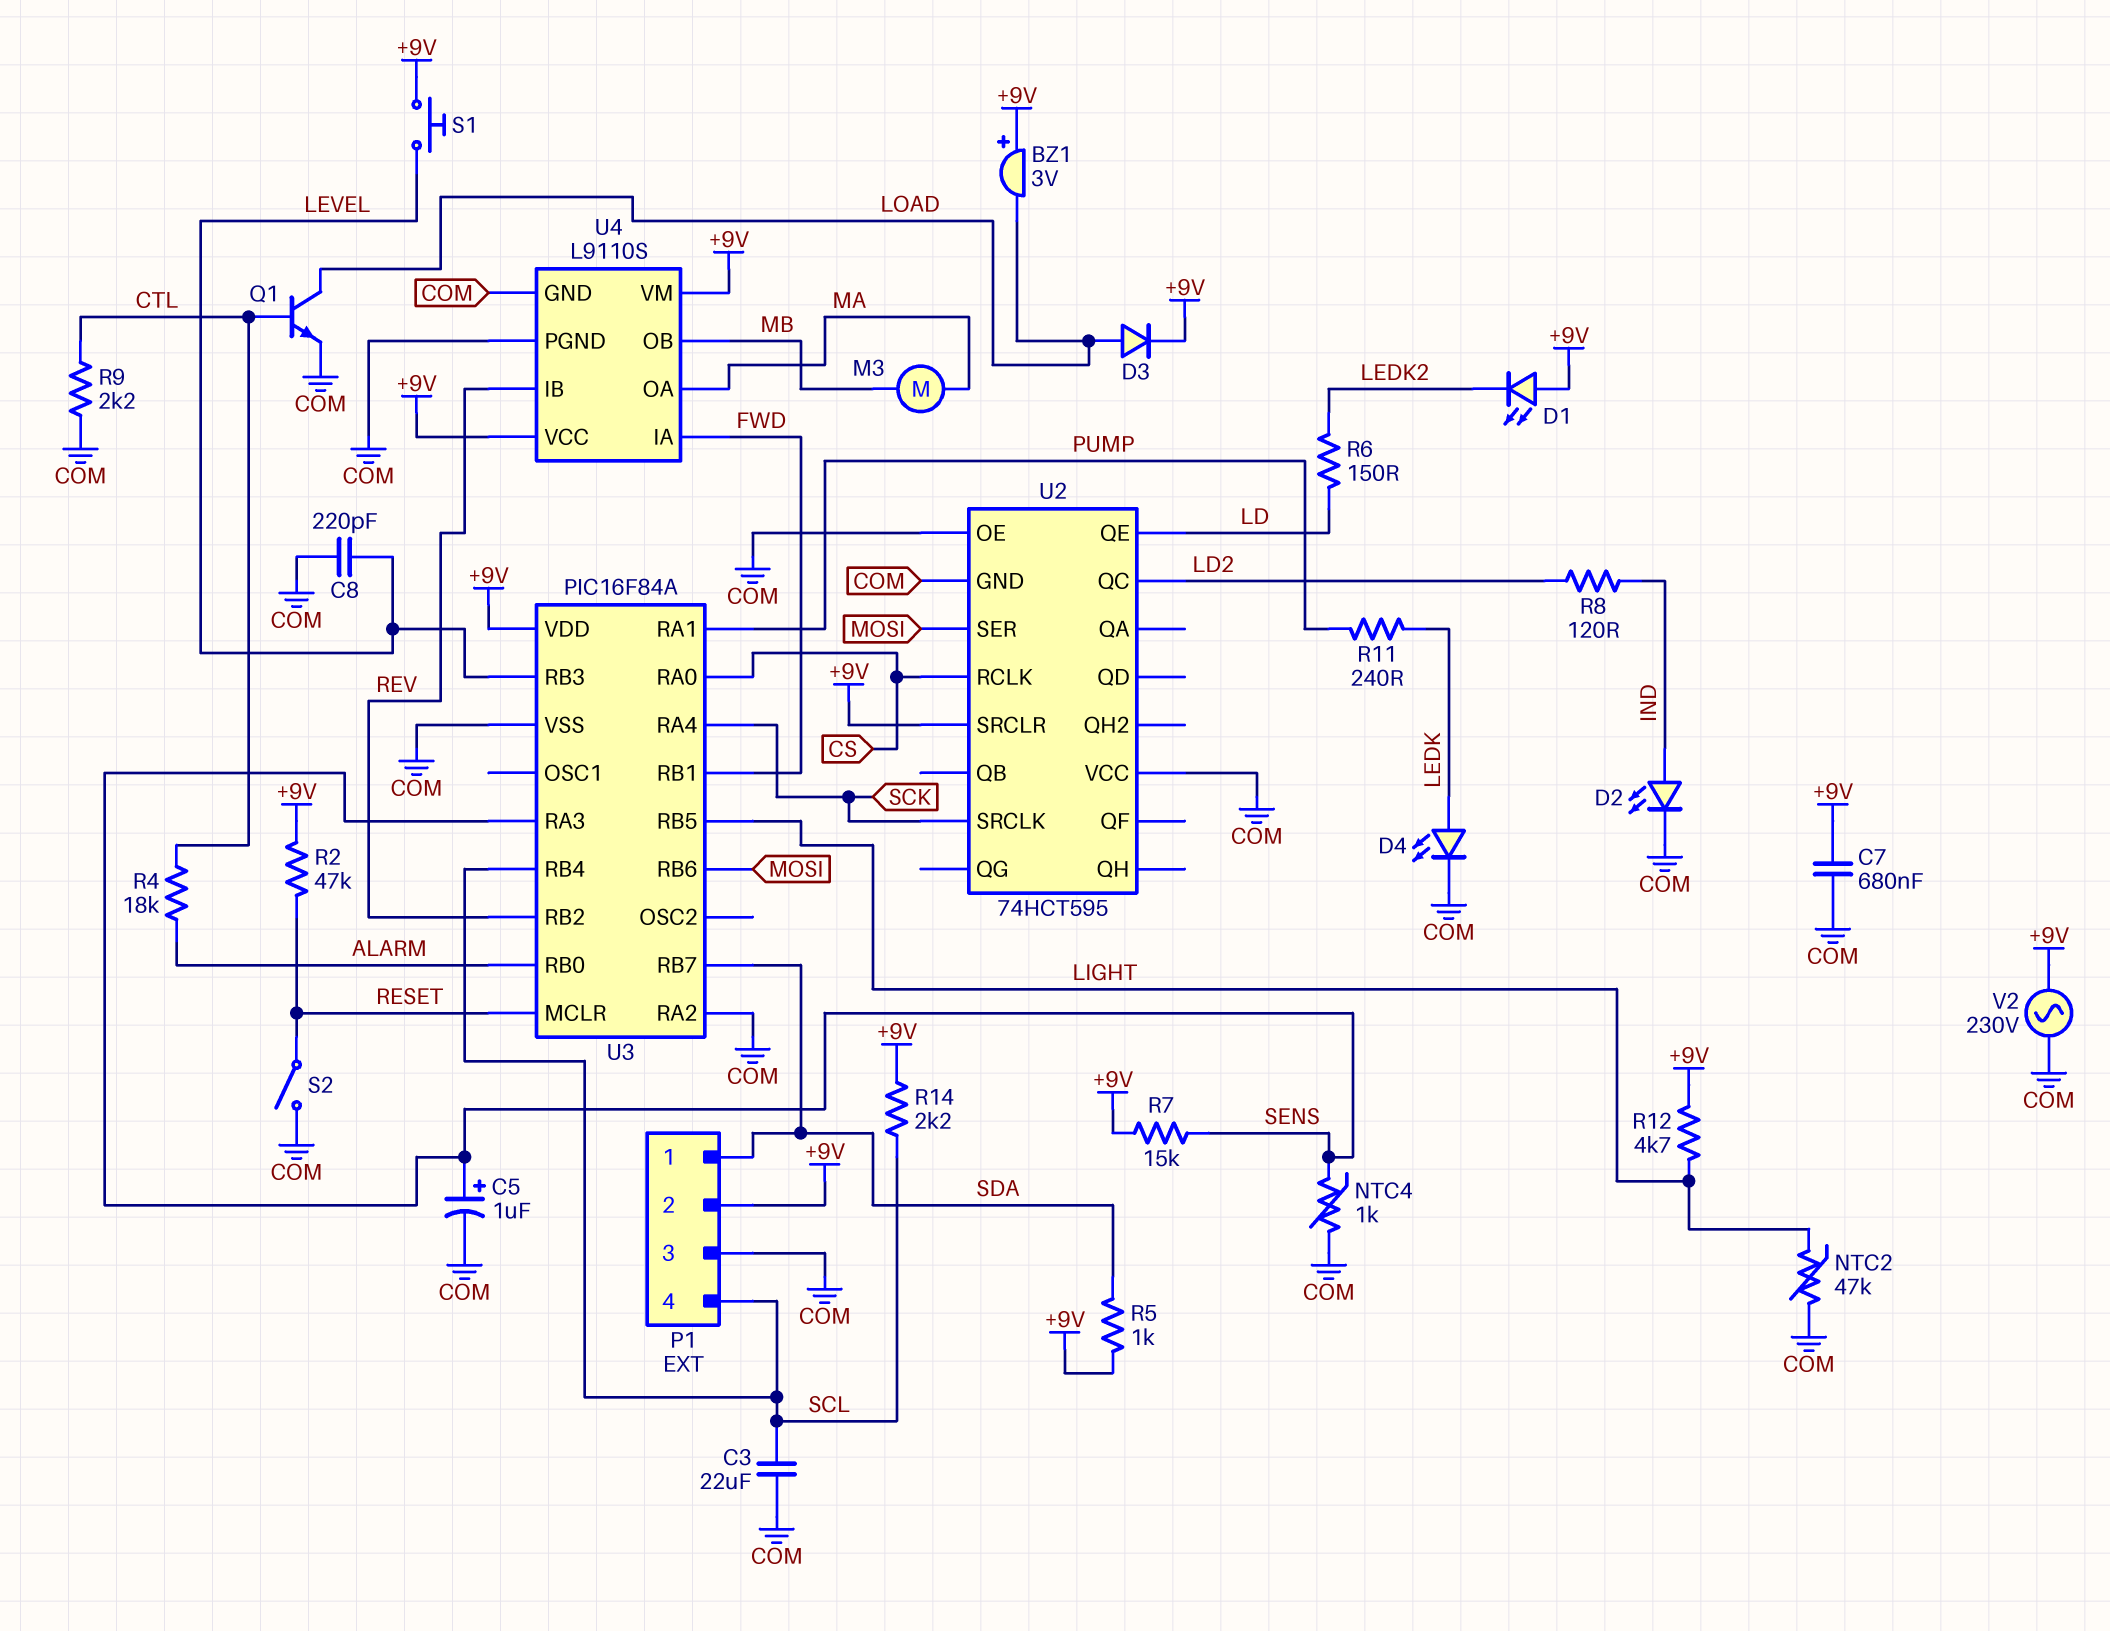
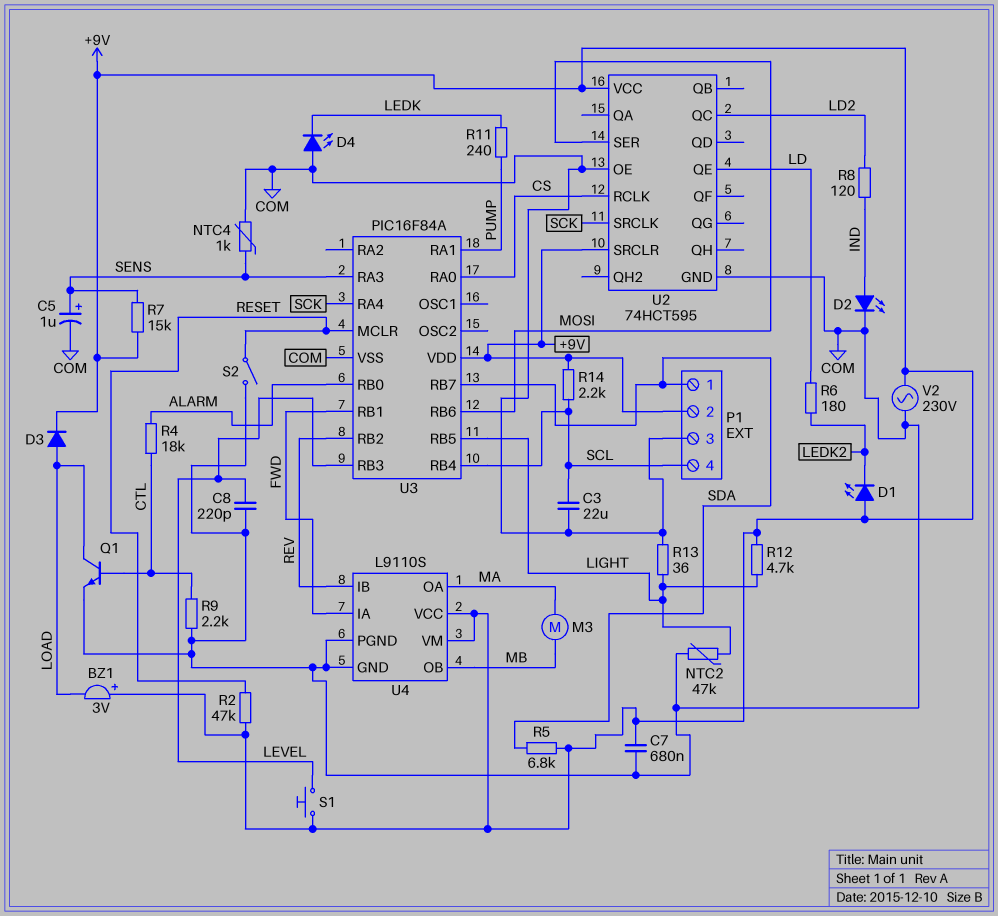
D4: LED (A LEDK, K COM) -> LED (A COM, K LEDK)
R5: 1k (+9V, SDA) -> 6.8k (+9V, SDA)
R6: 150 (LD, LEDK2) -> 180 (LD, LEDK2)
R13: none -> 36 (COM, LIGHT)
U2 pin VCC: COM -> +9V
U3 pin RA2: COM -> none

